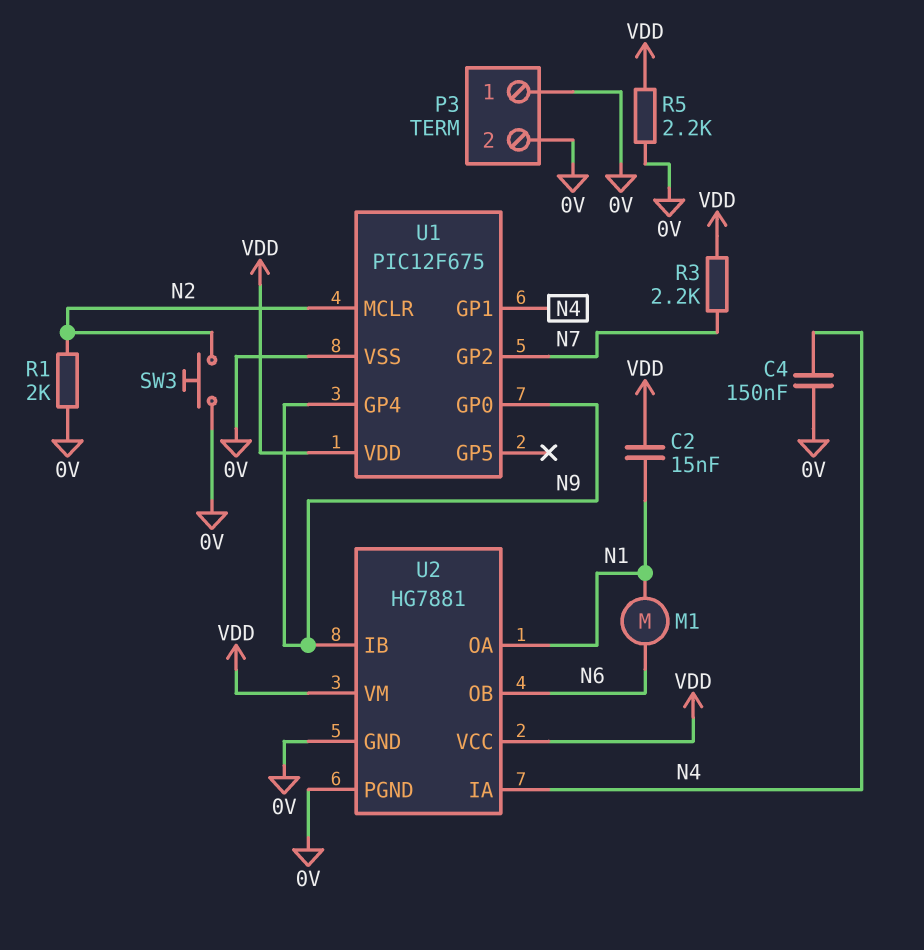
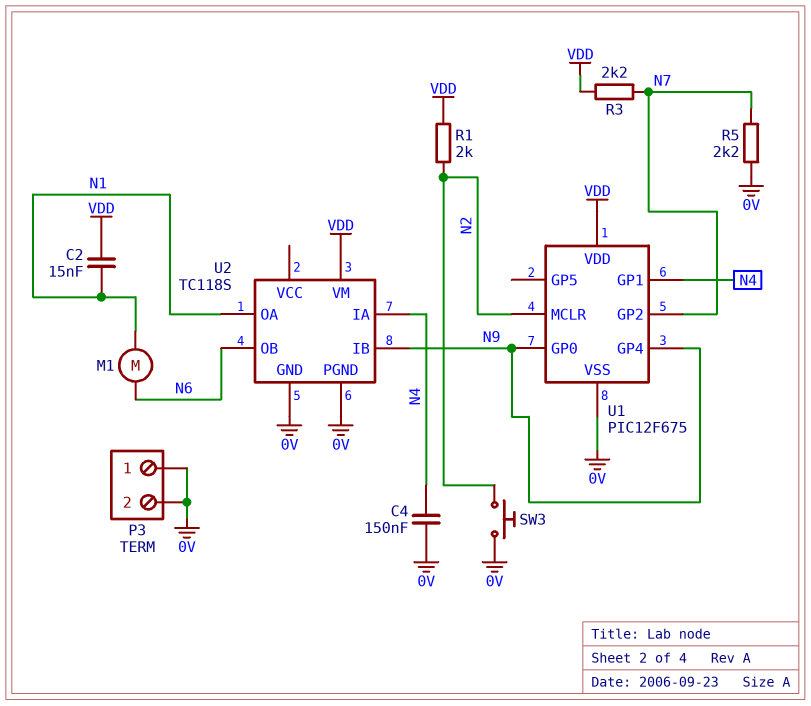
R1: 2k (0V, N2) -> 2k (N2, VDD)
R5: 2.2k (0V, VDD) -> 2.2k (0V, N7)
U2: HG7881 -> TC118S
U2 pin VCC: VDD -> none

